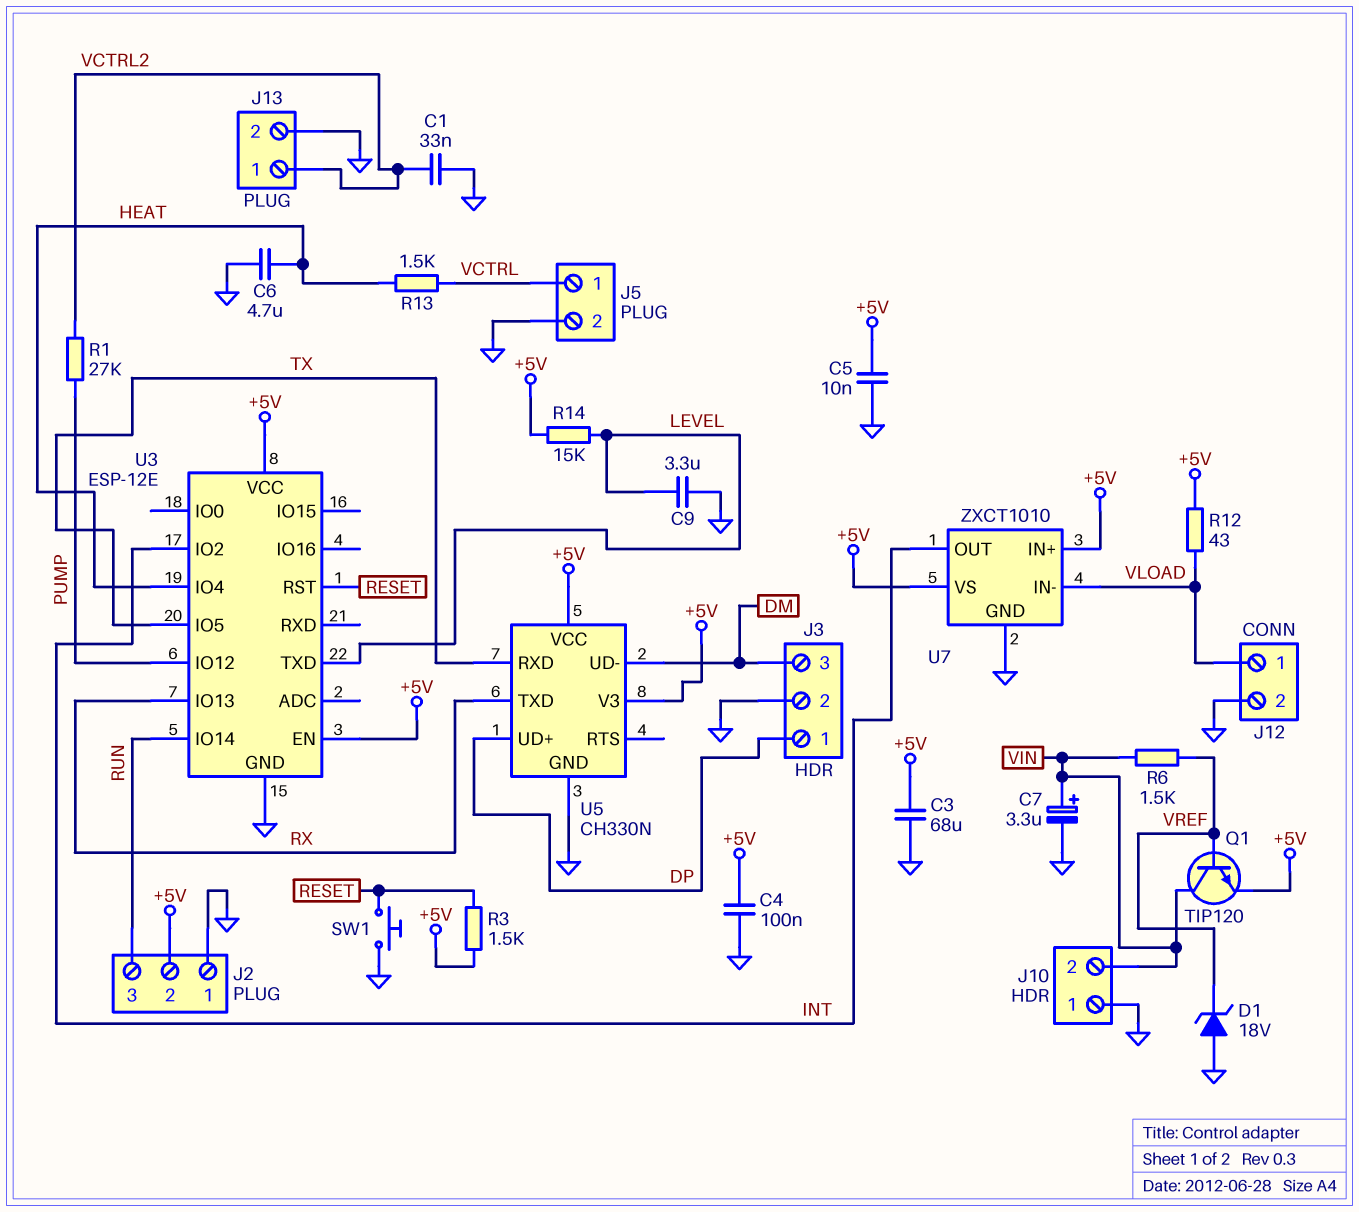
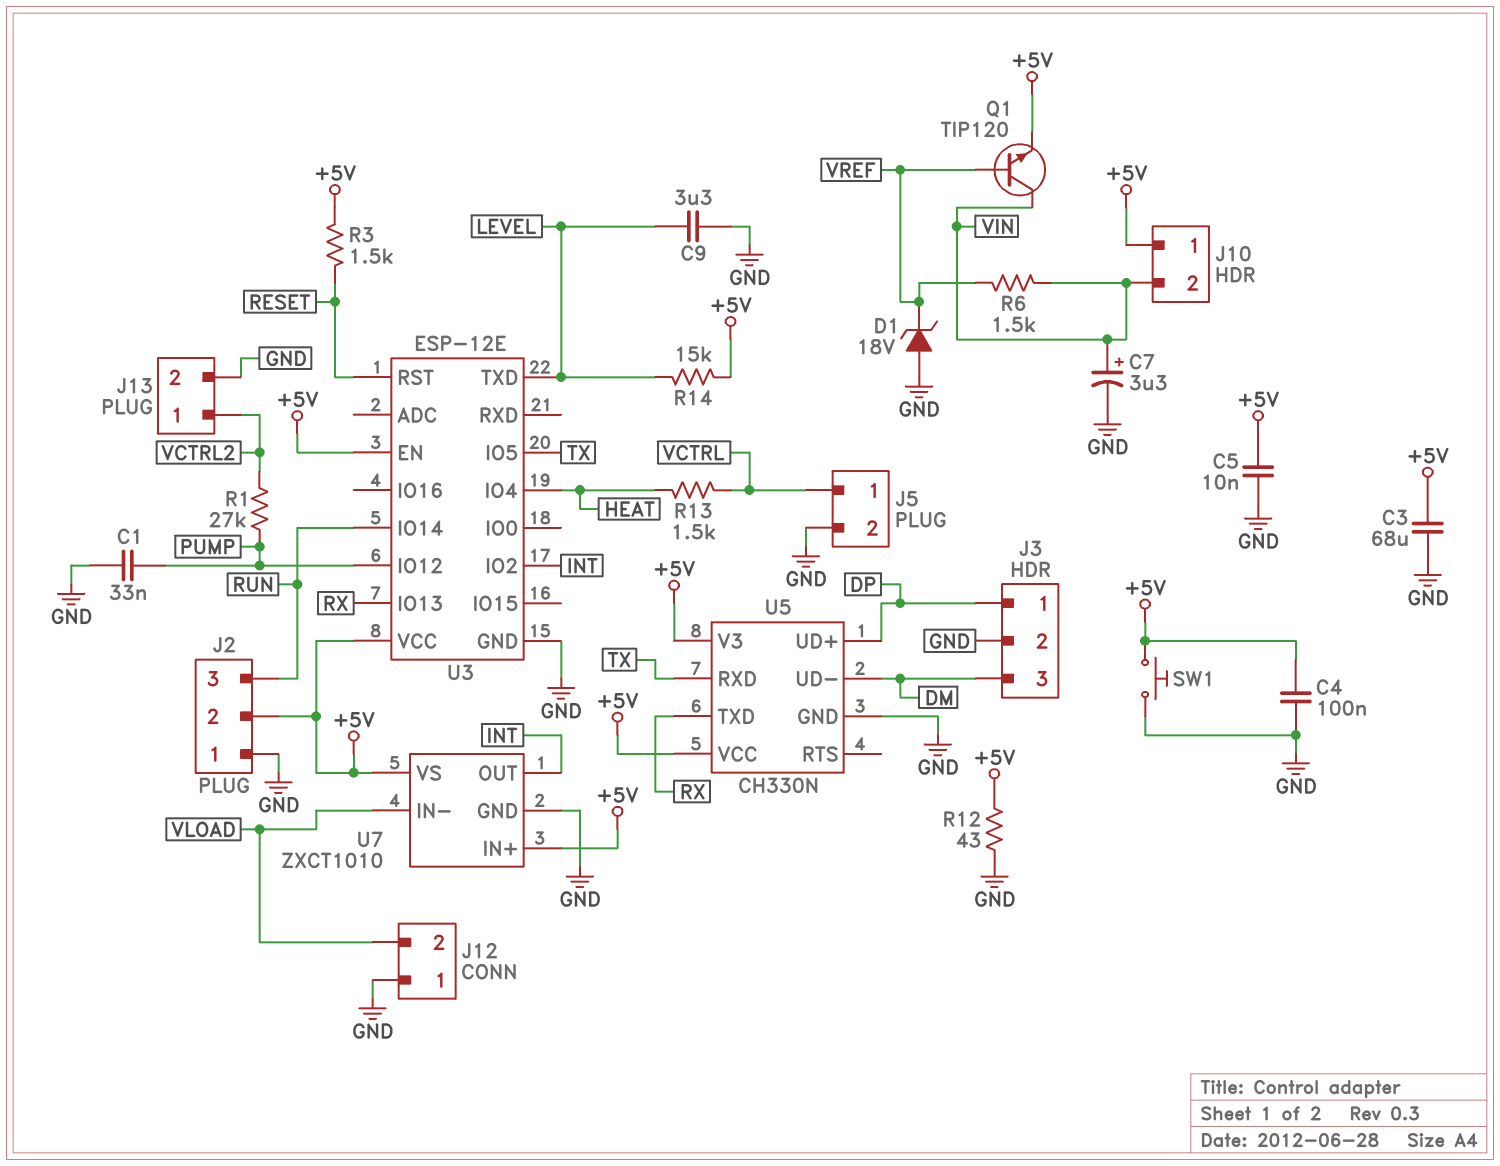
C1: 33nF (GND, VCTRL2) -> 33nF (GND, PUMP)
C6: 4.7uF (GND, HEAT) -> none
J10 pin 1: GND -> +5V
J12 pin 1: VLOAD -> GND
J12 pin 2: GND -> VLOAD
R12: 43 (+5V, VLOAD) -> 43 (+5V, GND)
SW1: button (GND, RESET) -> button (+5V, GND)

